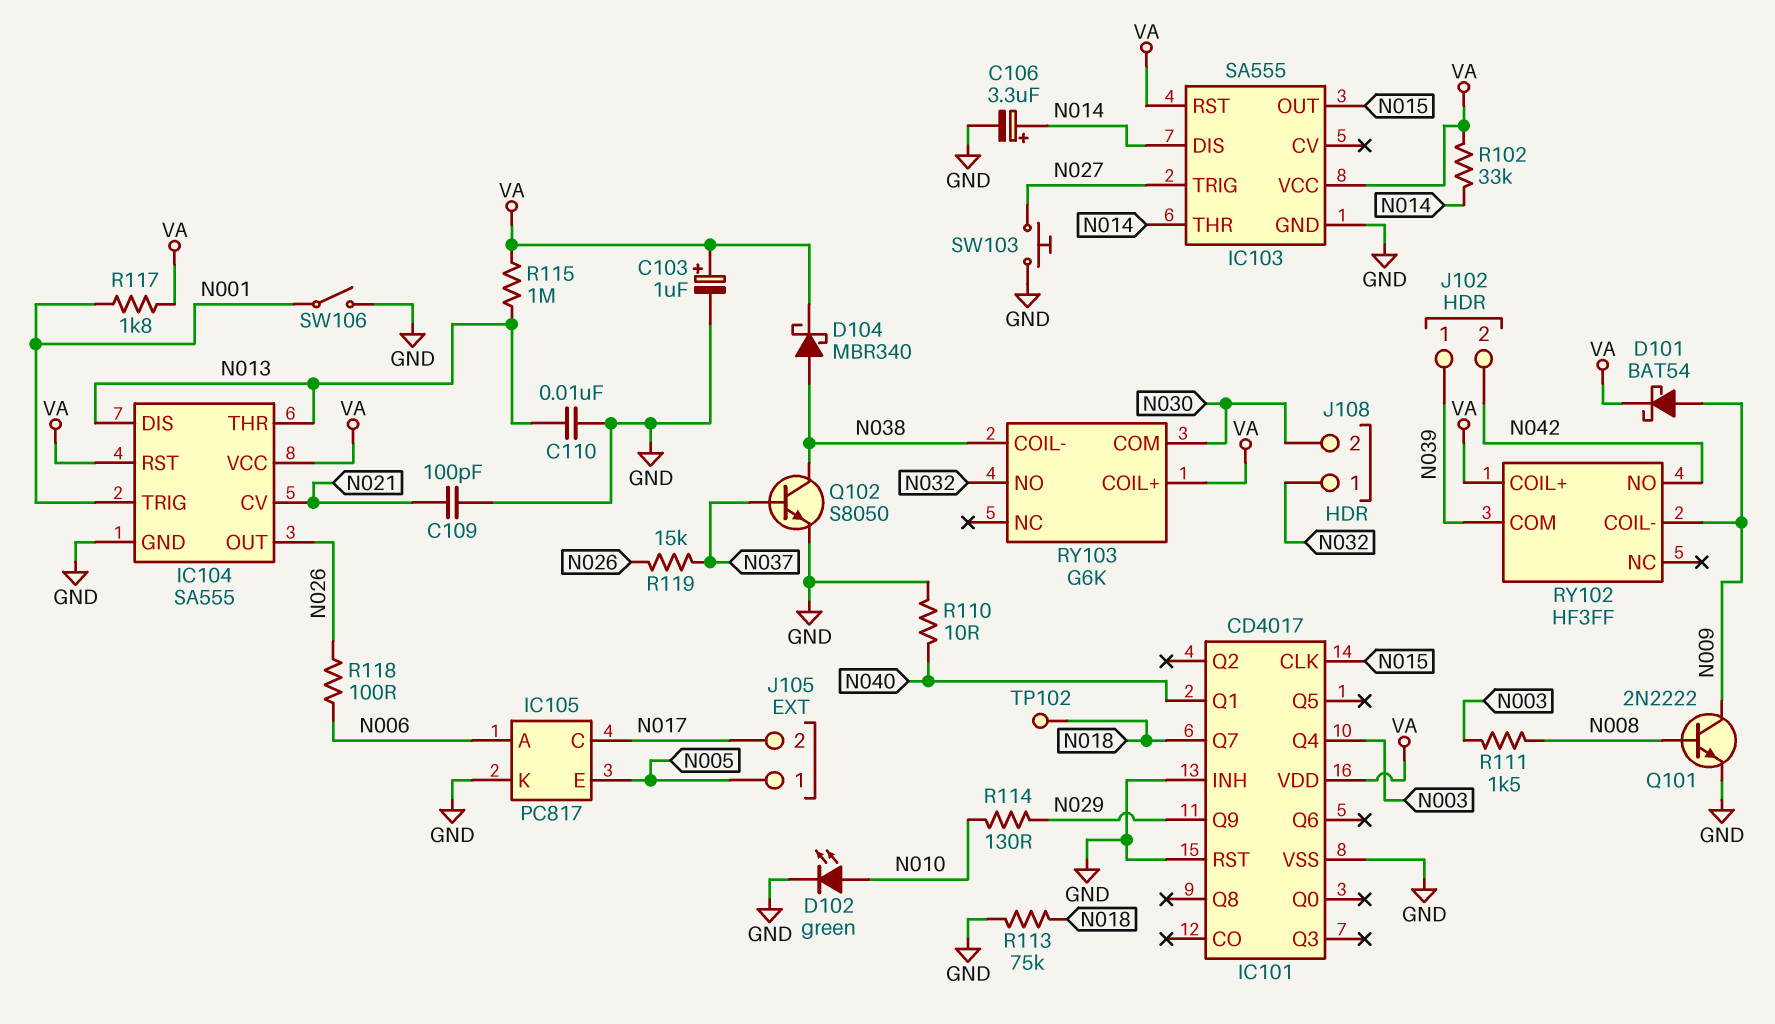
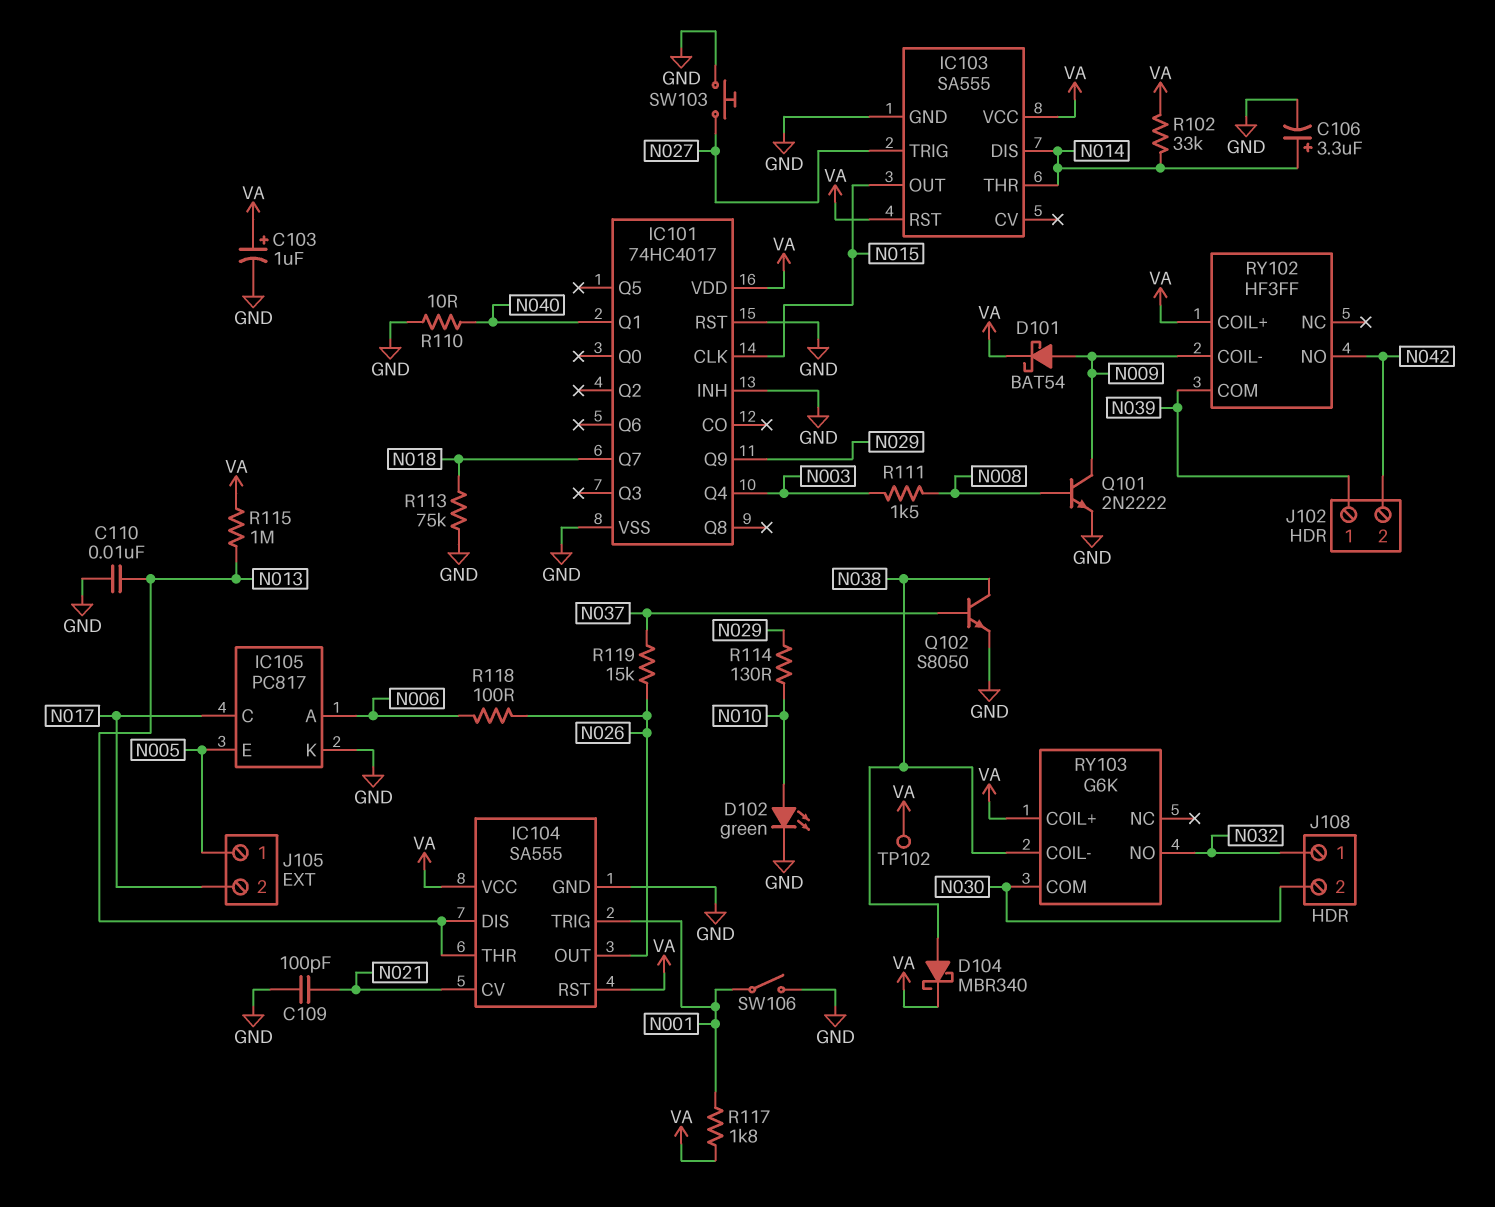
IC101: CD4017 -> 74HC4017
TP102: test point (N018) -> test point (VA)

